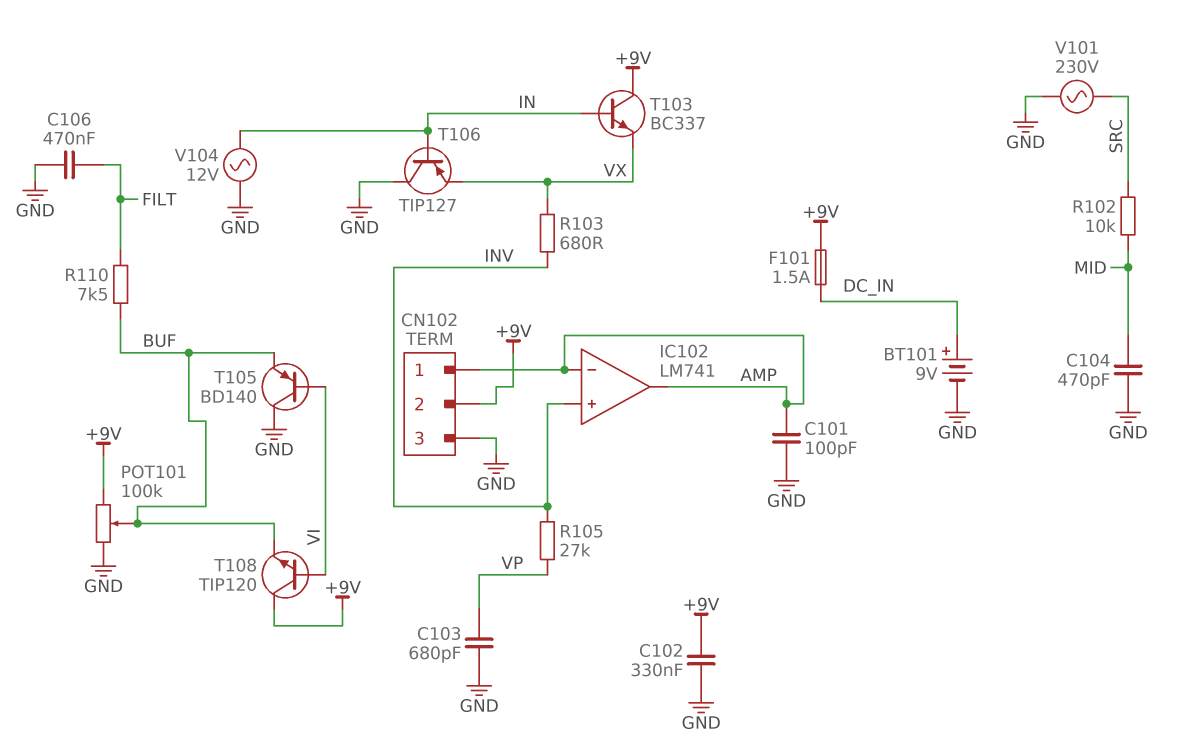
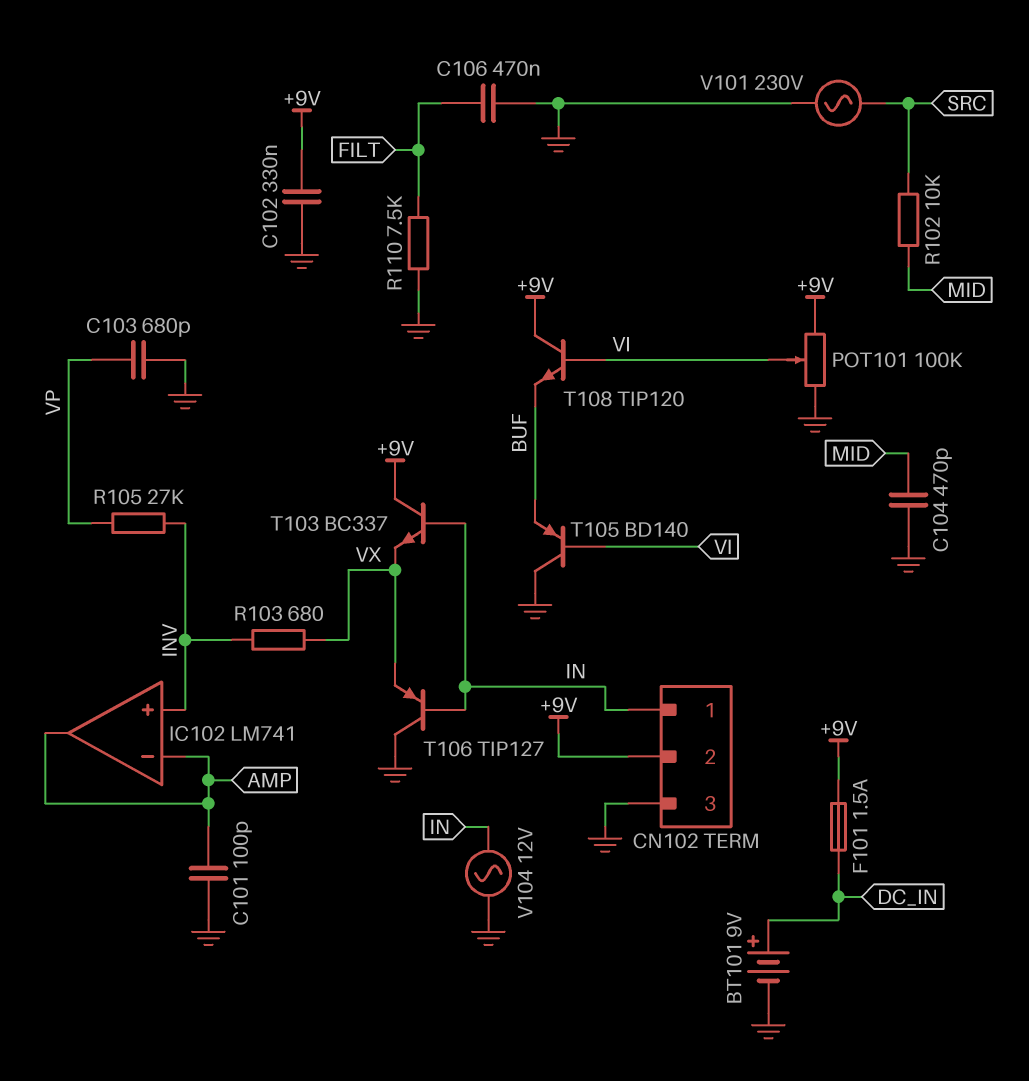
CN102 pin 1: AMP -> IN
POT101: 100k (+9V, GND, wiper BUF) -> 100k (+9V, GND, wiper VI)
R110: 7.5k (BUF, FILT) -> 7.5k (FILT, GND)

